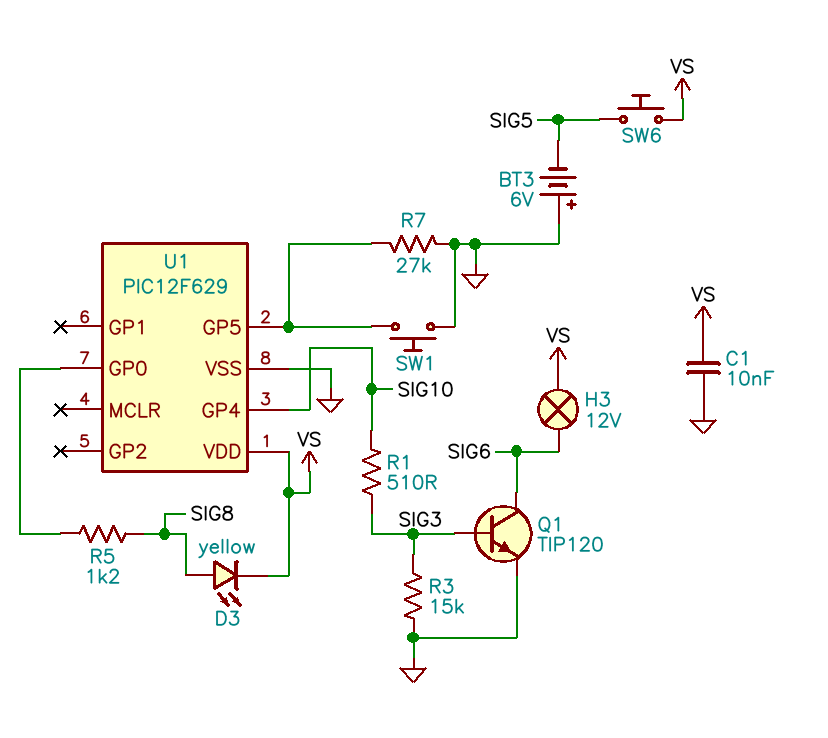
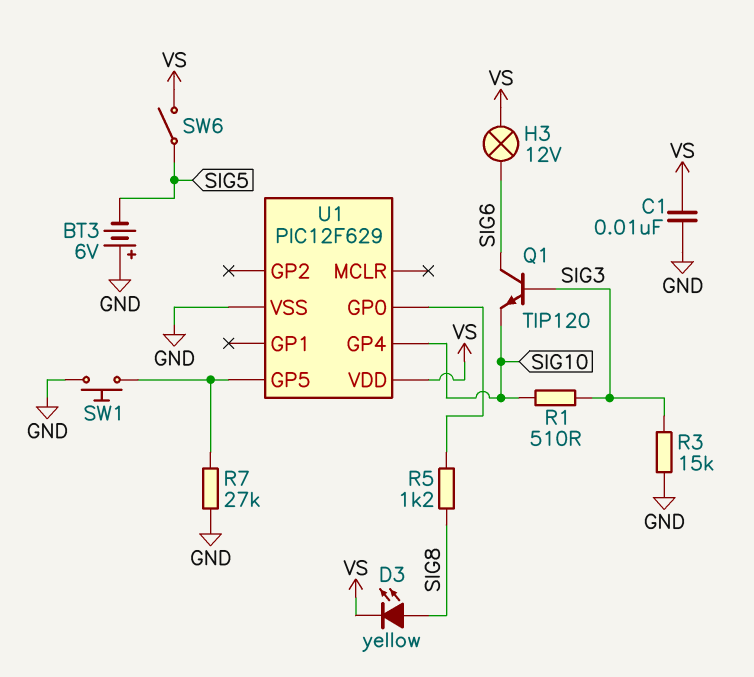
Q1: NPN TIP120 (B SIG3, C SIG6, E GND) -> NPN TIP120 (B SIG3, C SIG6, E SIG10)
SW6: button (SIG5, VS) -> switch (SIG5, VS)

